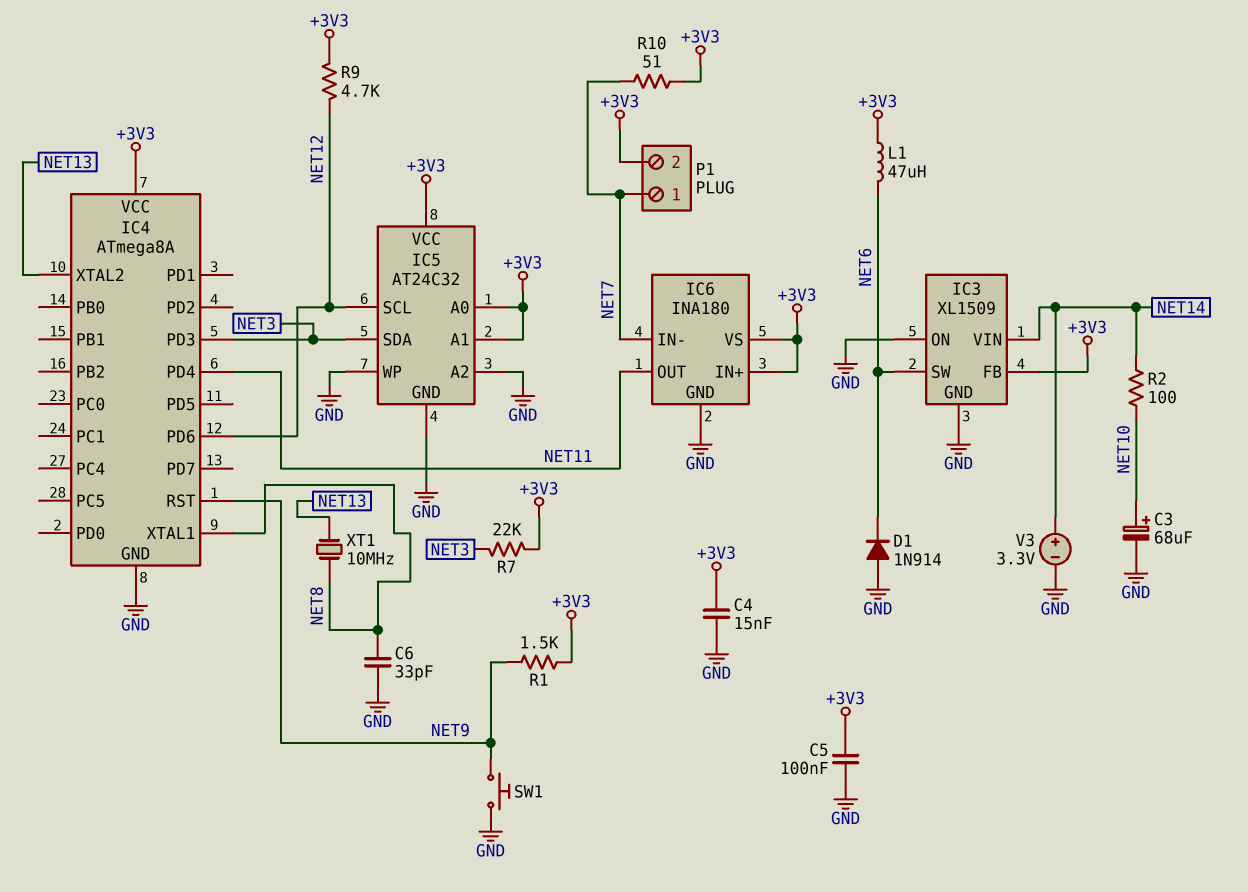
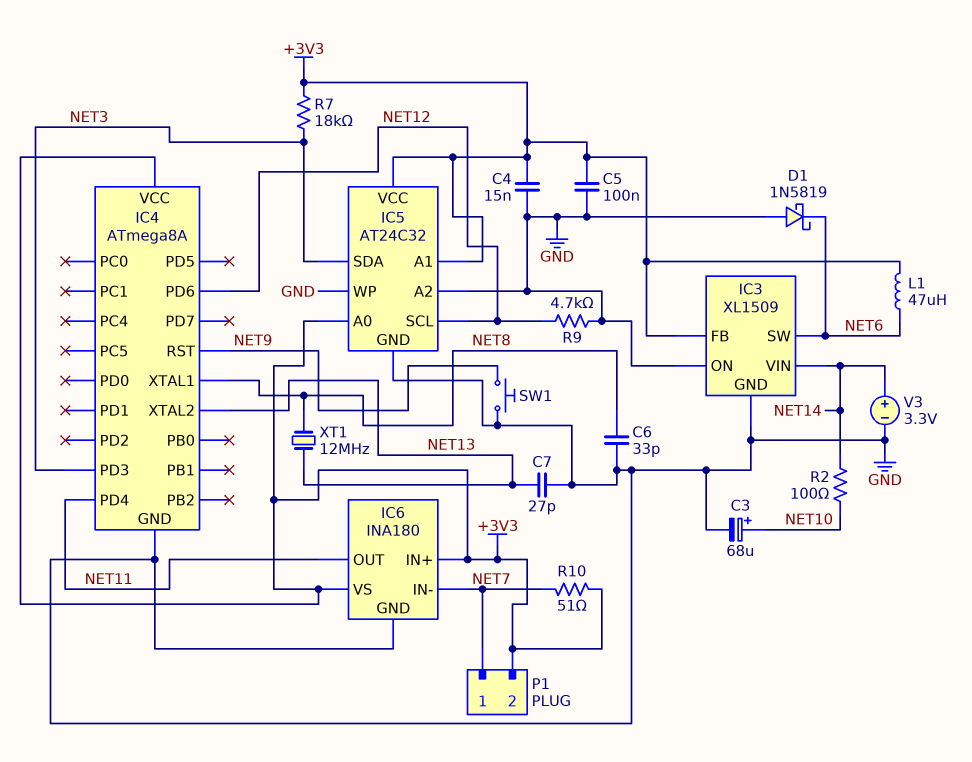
C7: none -> 27pF (GND, NET13)
D1: diode 1N914 (A GND, K NET6) -> schottky 1N5819 (A GND, K NET6)
R1: 1.5k (+3V3, NET9) -> none
R7: 22k (+3V3, NET3) -> 18k (+3V3, NET3)
R9: 4.7k (+3V3, NET12) -> 4.7k (GND, NET12)
XT1: 10MHz (NET8, NET13) -> 12MHz (NET8, NET13)

